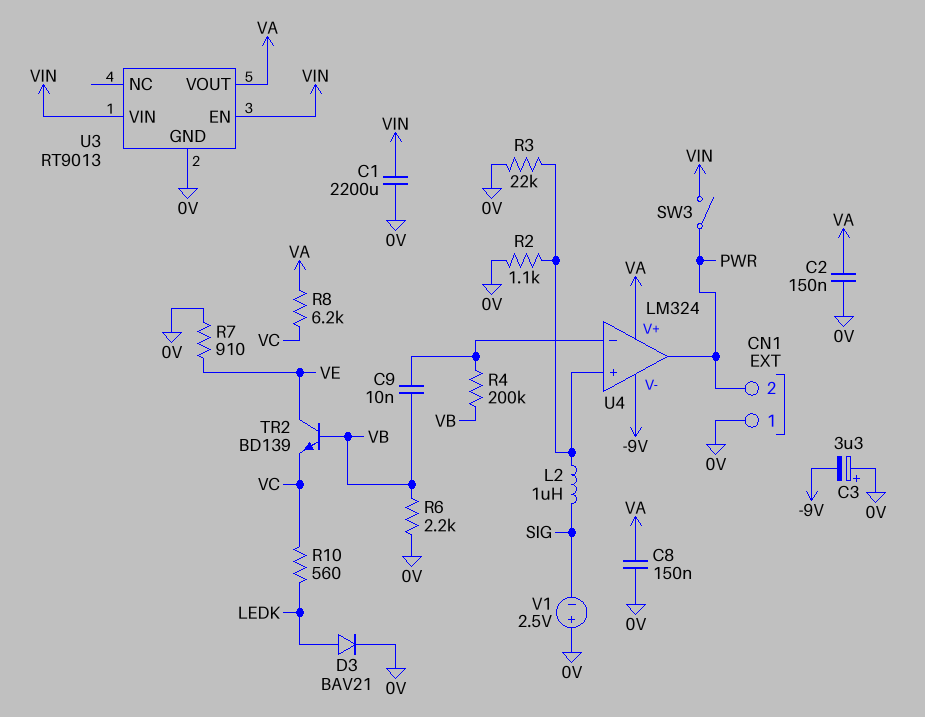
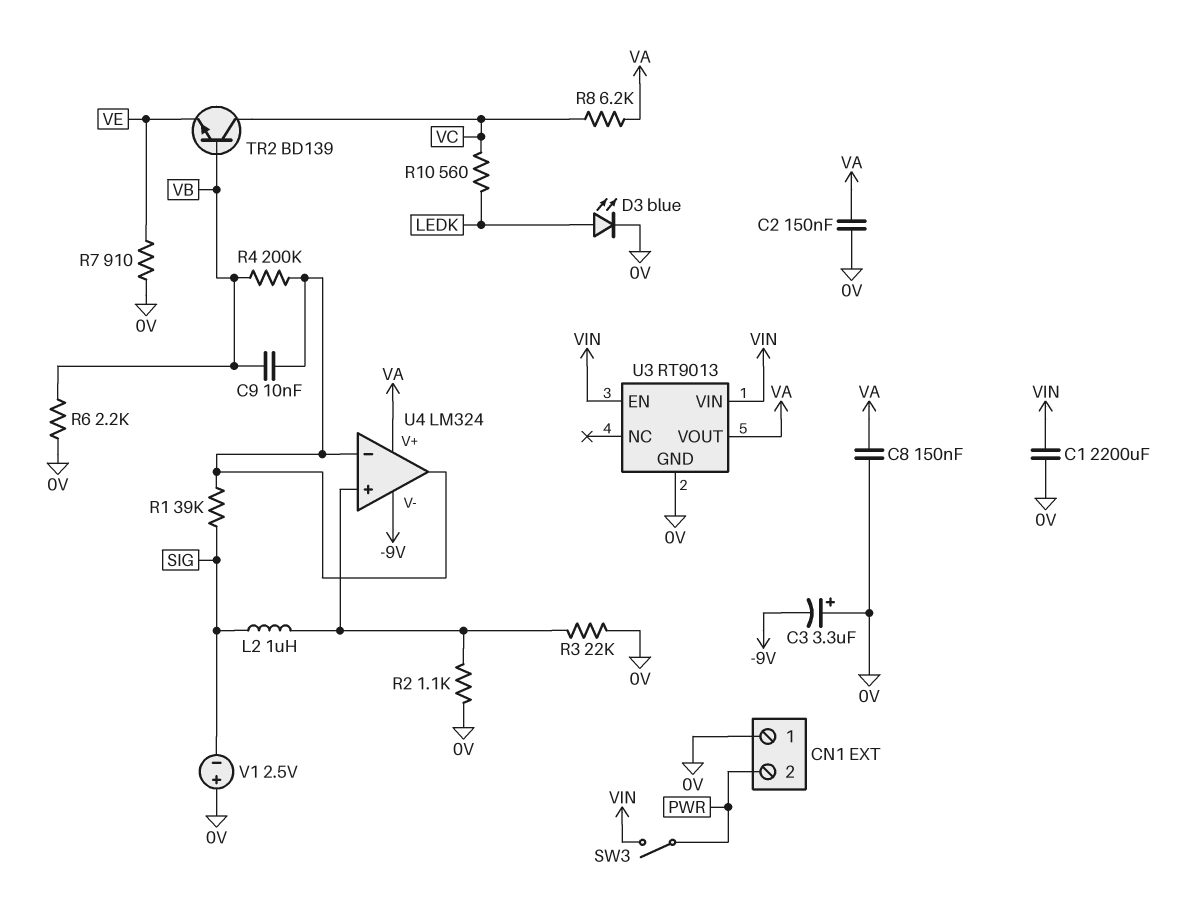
D3: diode BAV21 (A LEDK, K 0V) -> LED blue (A LEDK, K 0V)
R1: none -> 39k (SIG, U4/in-)
TR2: NPN BD139 (B VB, C VE, E VC) -> NPN BD139 (B VB, C VC, E VE)
U4 pin out: PWR -> U4/in-

